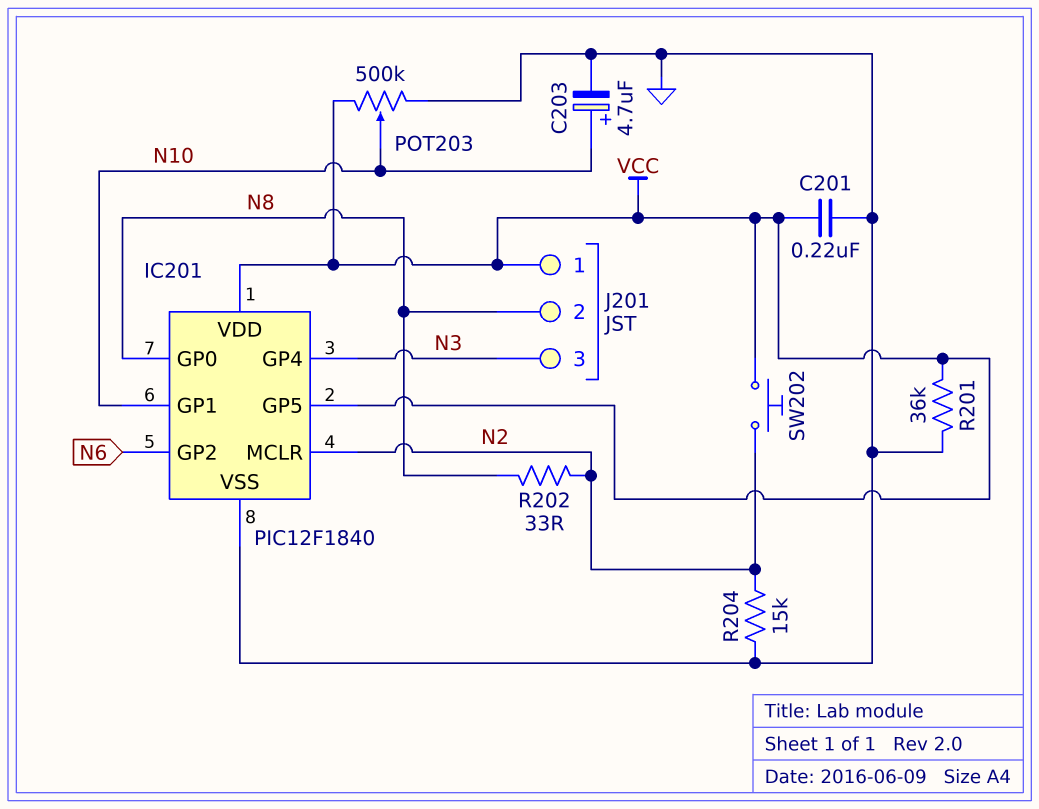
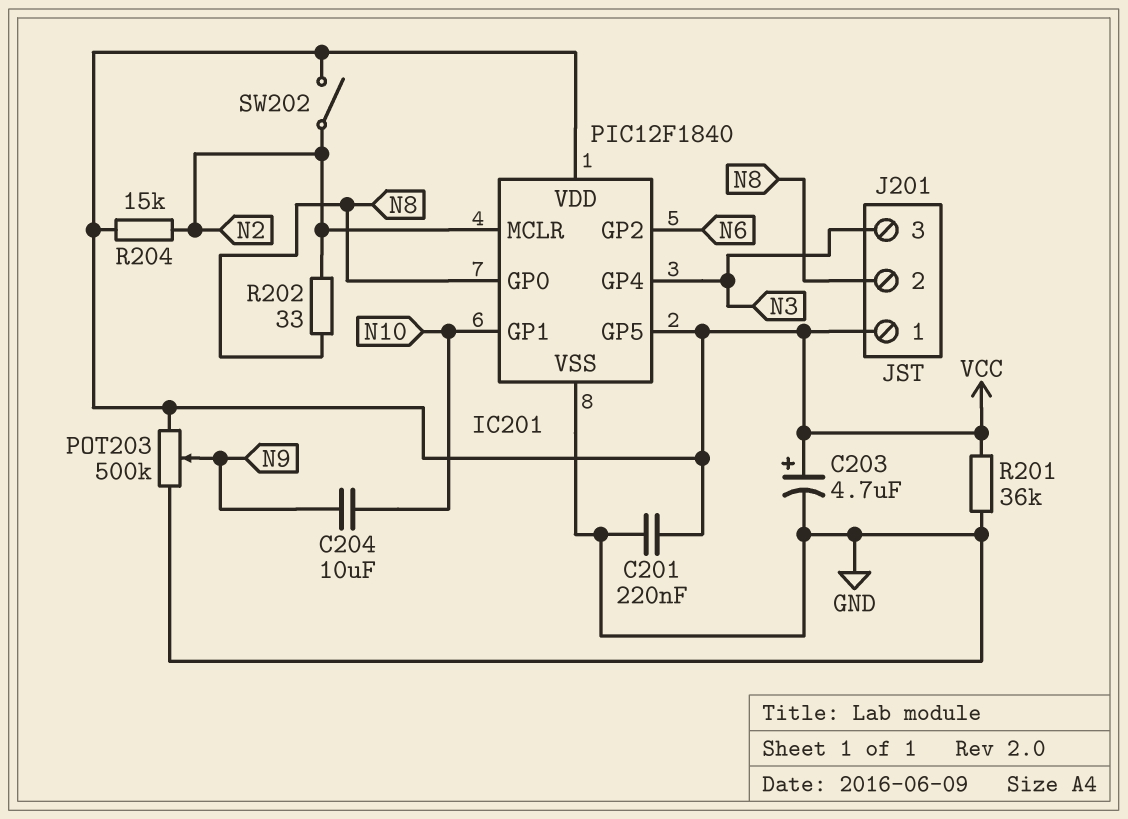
C203: 4.7uF (plus N10, minus GND) -> 4.7uF (plus VCC, minus GND)
C204: none -> 10uF (N9, N10)
POT203: 500k (GND, VCC, wiper N10) -> 500k (GND, VCC, wiper N9)
R204: 15k (GND, N2) -> 15k (N2, VCC)
SW202: button (N2, VCC) -> switch (N2, VCC)

